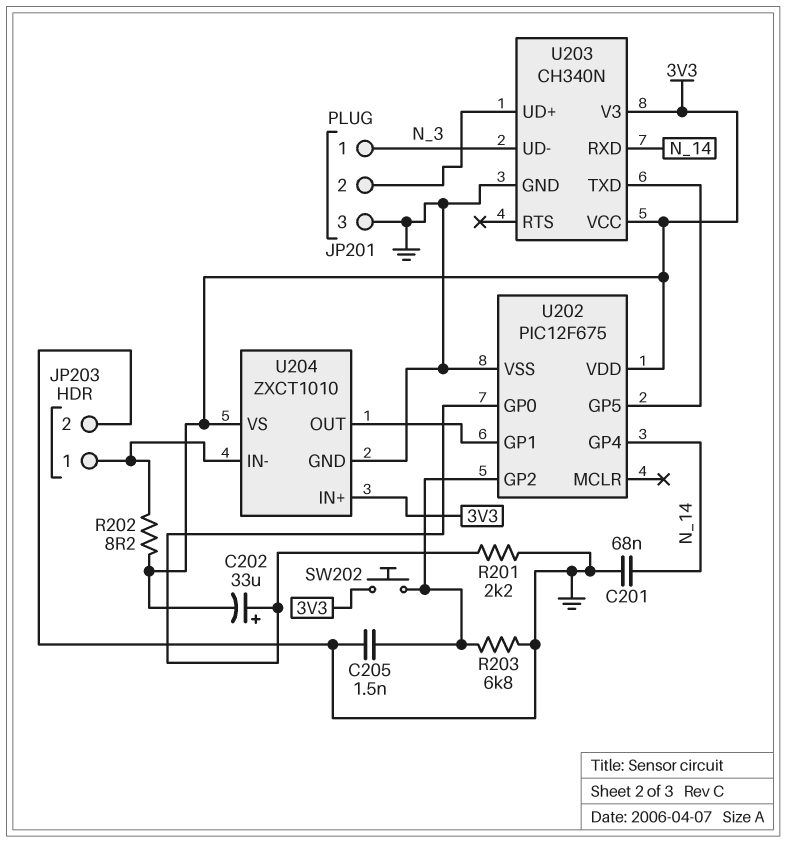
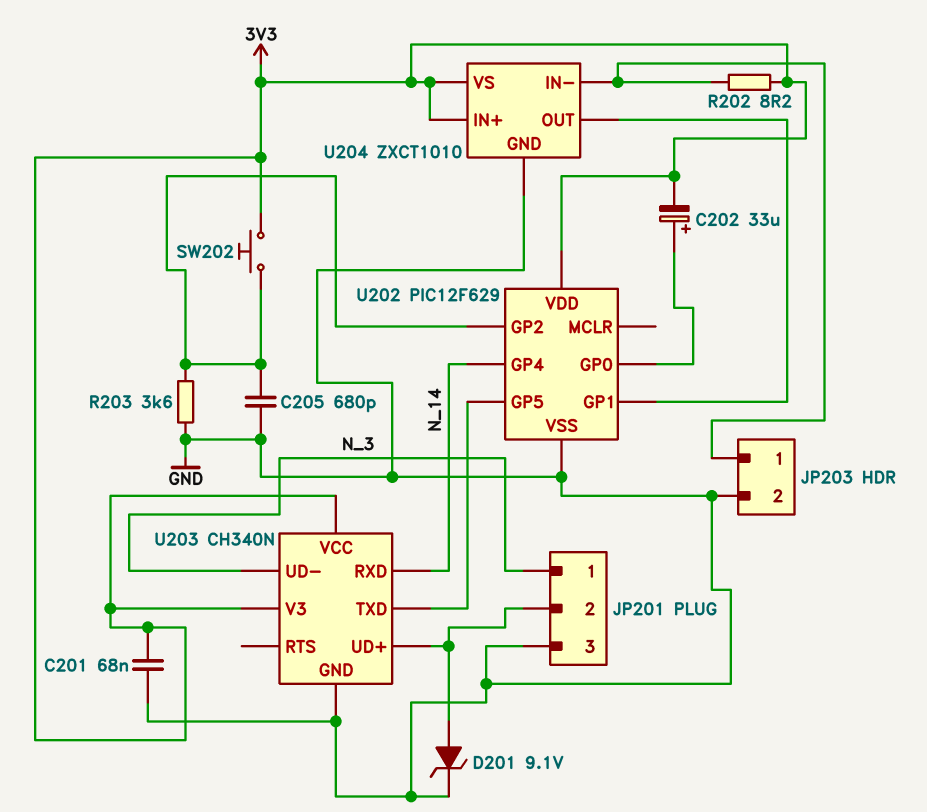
C201: 68nF (GND, N_14) -> 68nF (3V3, GND)
C205: 1.5nF (GND, U202/GP2) -> 680pF (GND, U202/GP2)
D201: none -> zener 9.1V (A JP201/2, K GND)
R201: 2.2k (GND, U202/GP0) -> none
R203: 6.8k (GND, U202/GP2) -> 3.6k (GND, U202/GP2)
U202: PIC12F675 -> PIC12F629

